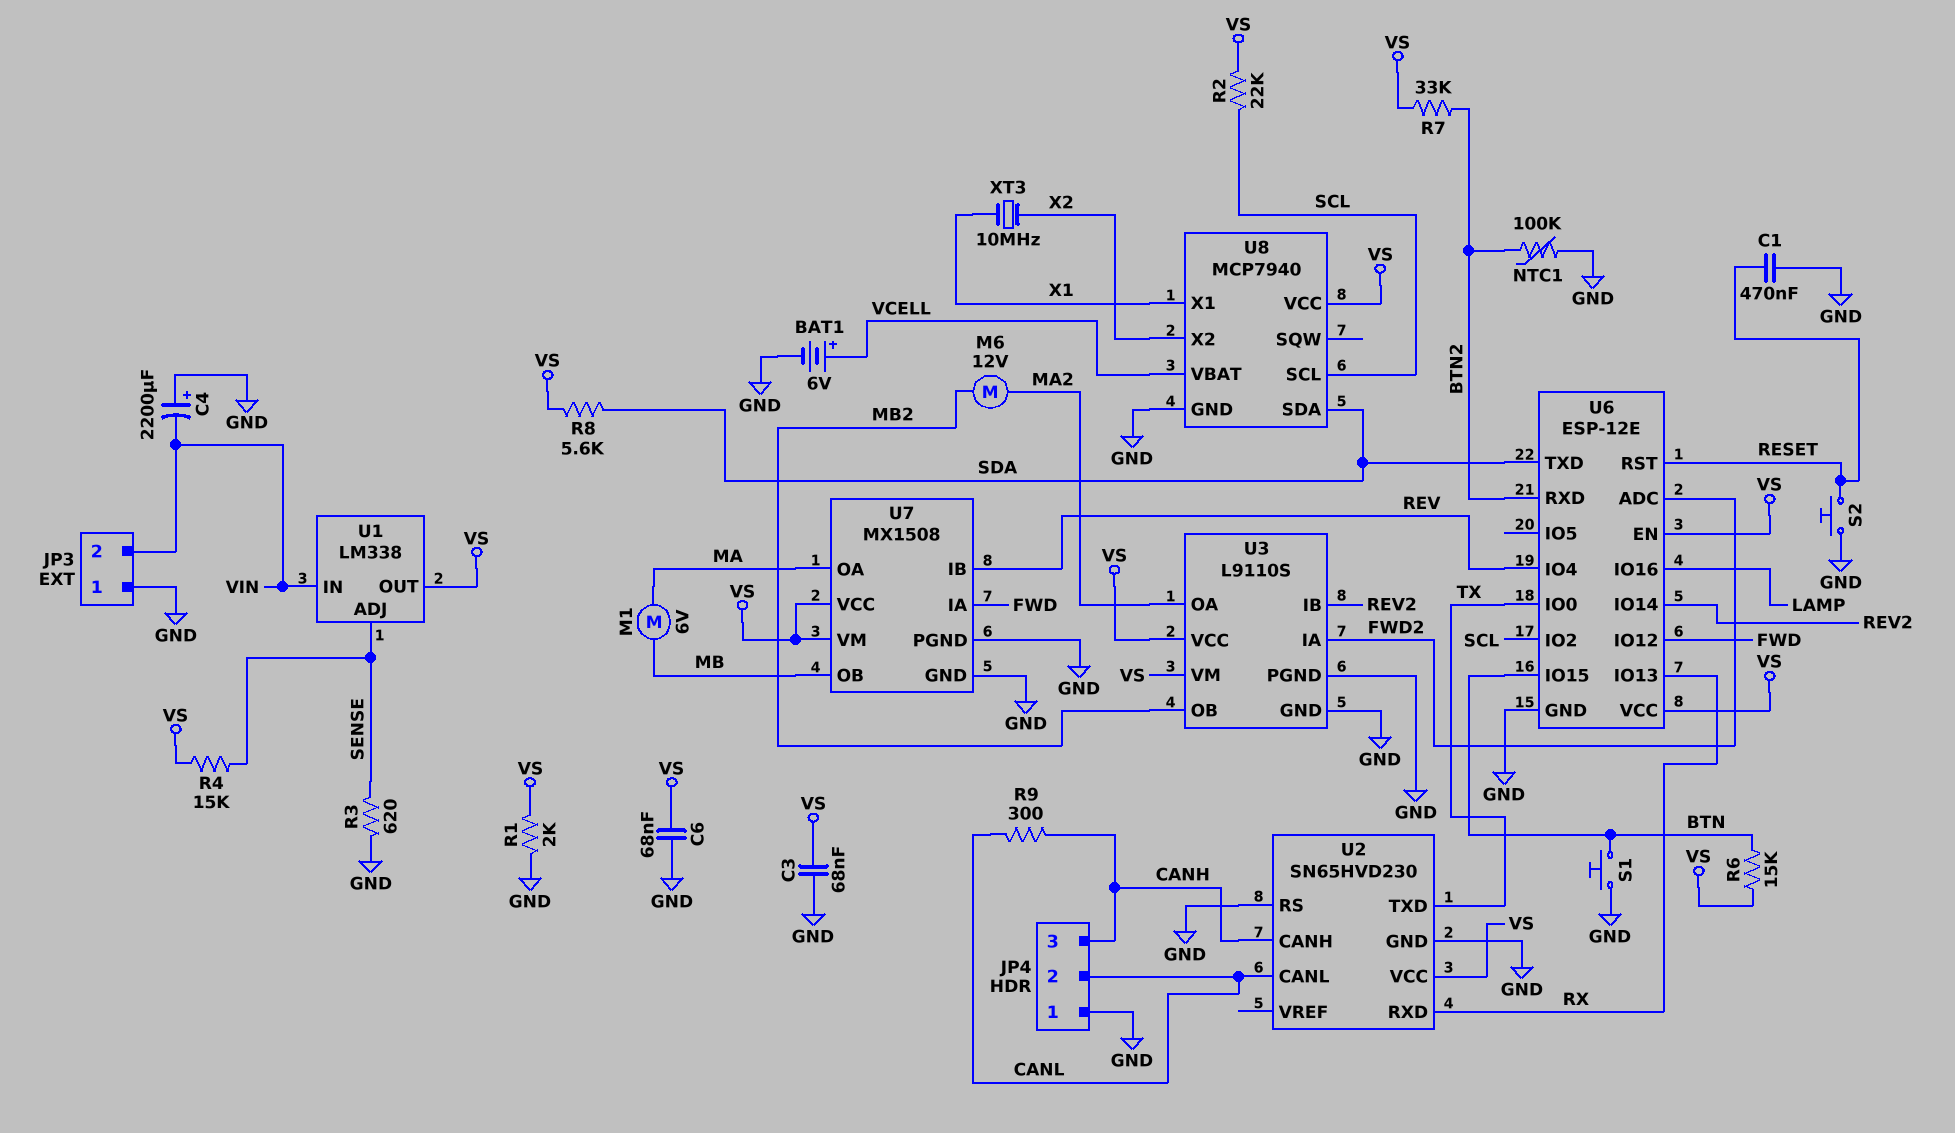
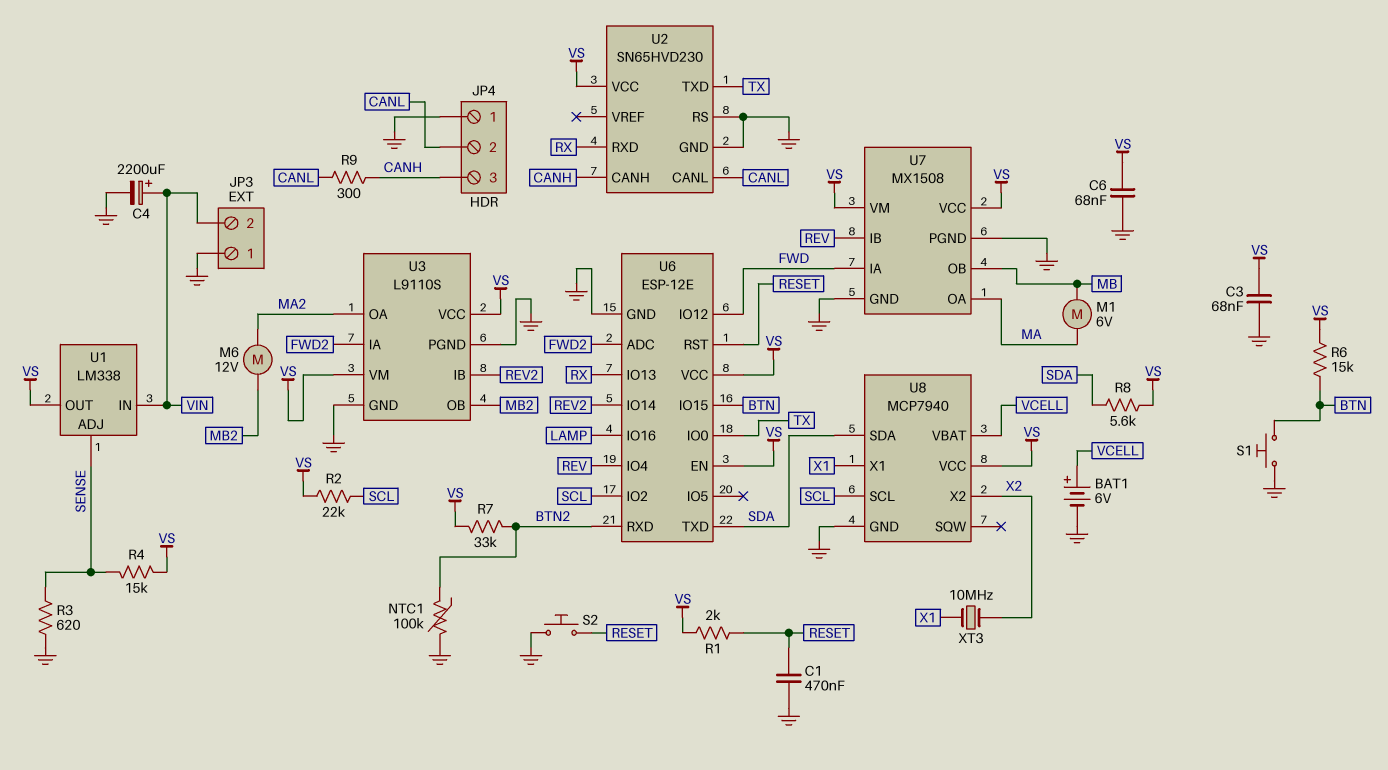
C4: 2200uF (plus GND, minus VIN) -> 2200uF (plus VIN, minus GND)
R1: 2k (GND, VS) -> 2k (RESET, VS)

